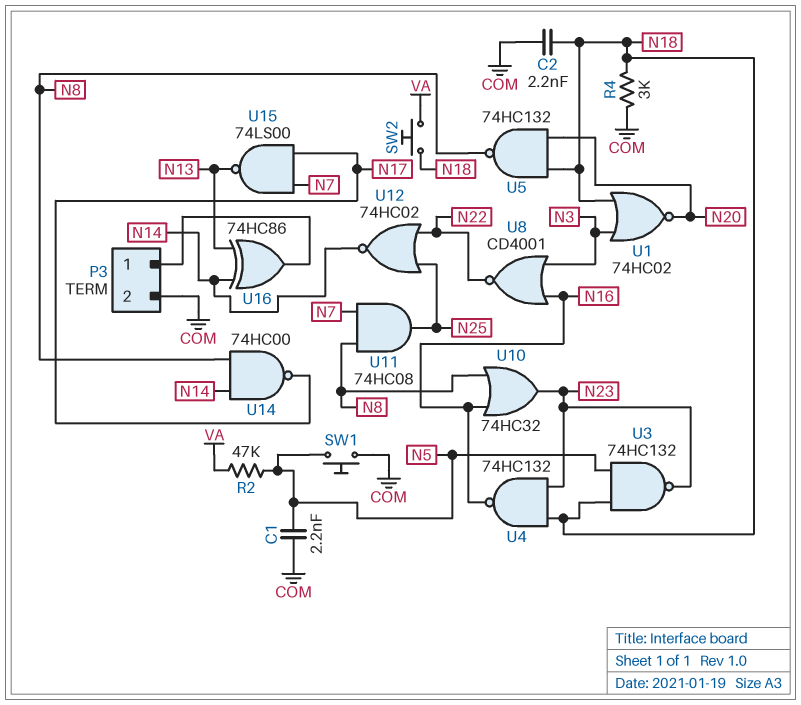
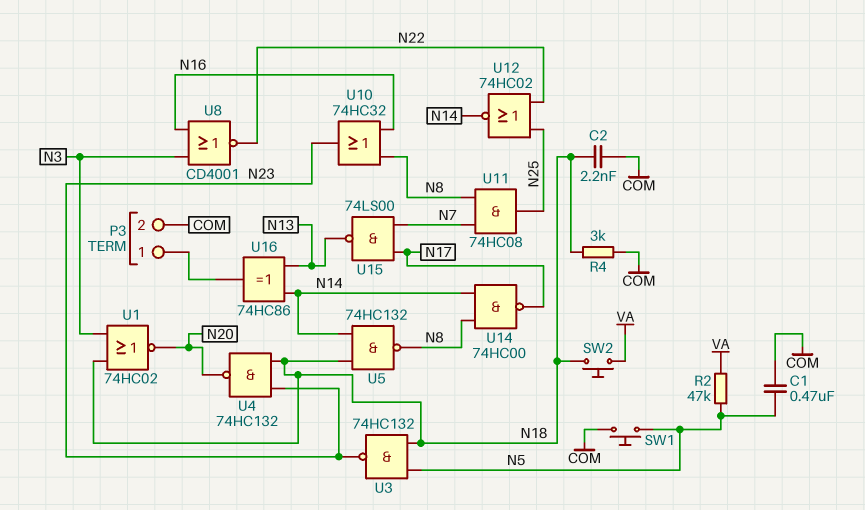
C1: 2.2nF (COM, N5) -> 470nF (COM, N5)
U4: NAND 74HC132 (in N18, in N23, out N16) -> NAND 74HC132 (in N18, in N23, out N20)
U5: NAND 74HC132 (in N18, in N20, out N8) -> NAND 74HC132 (in N14, in N18, out N8)

